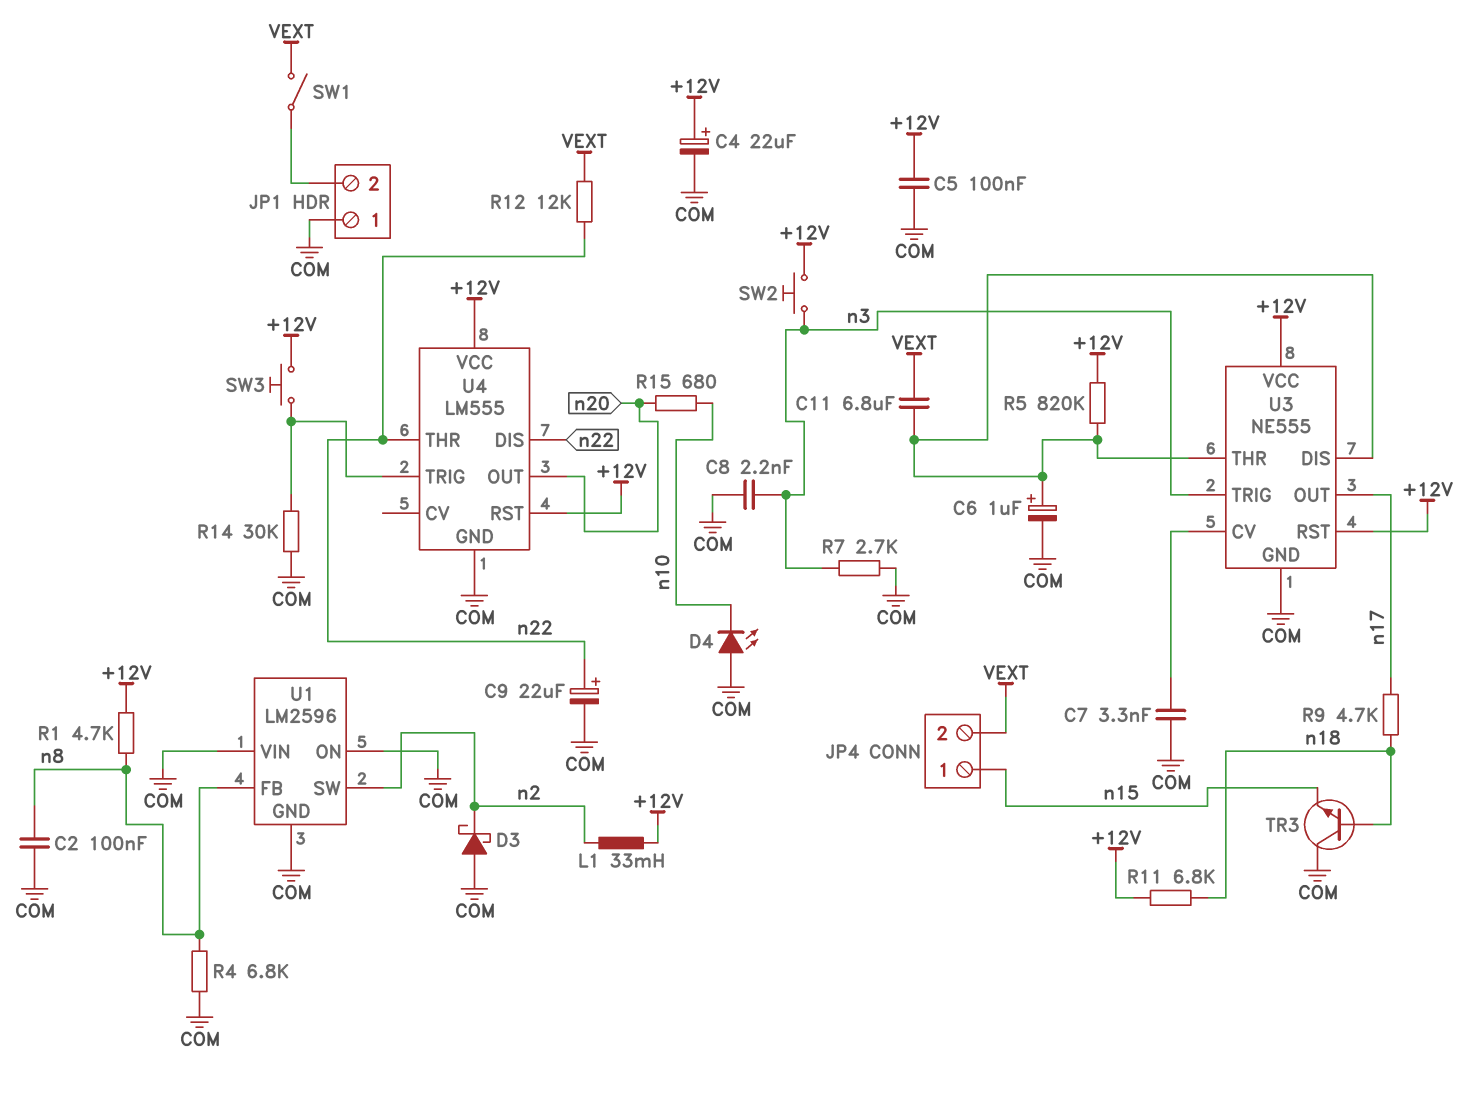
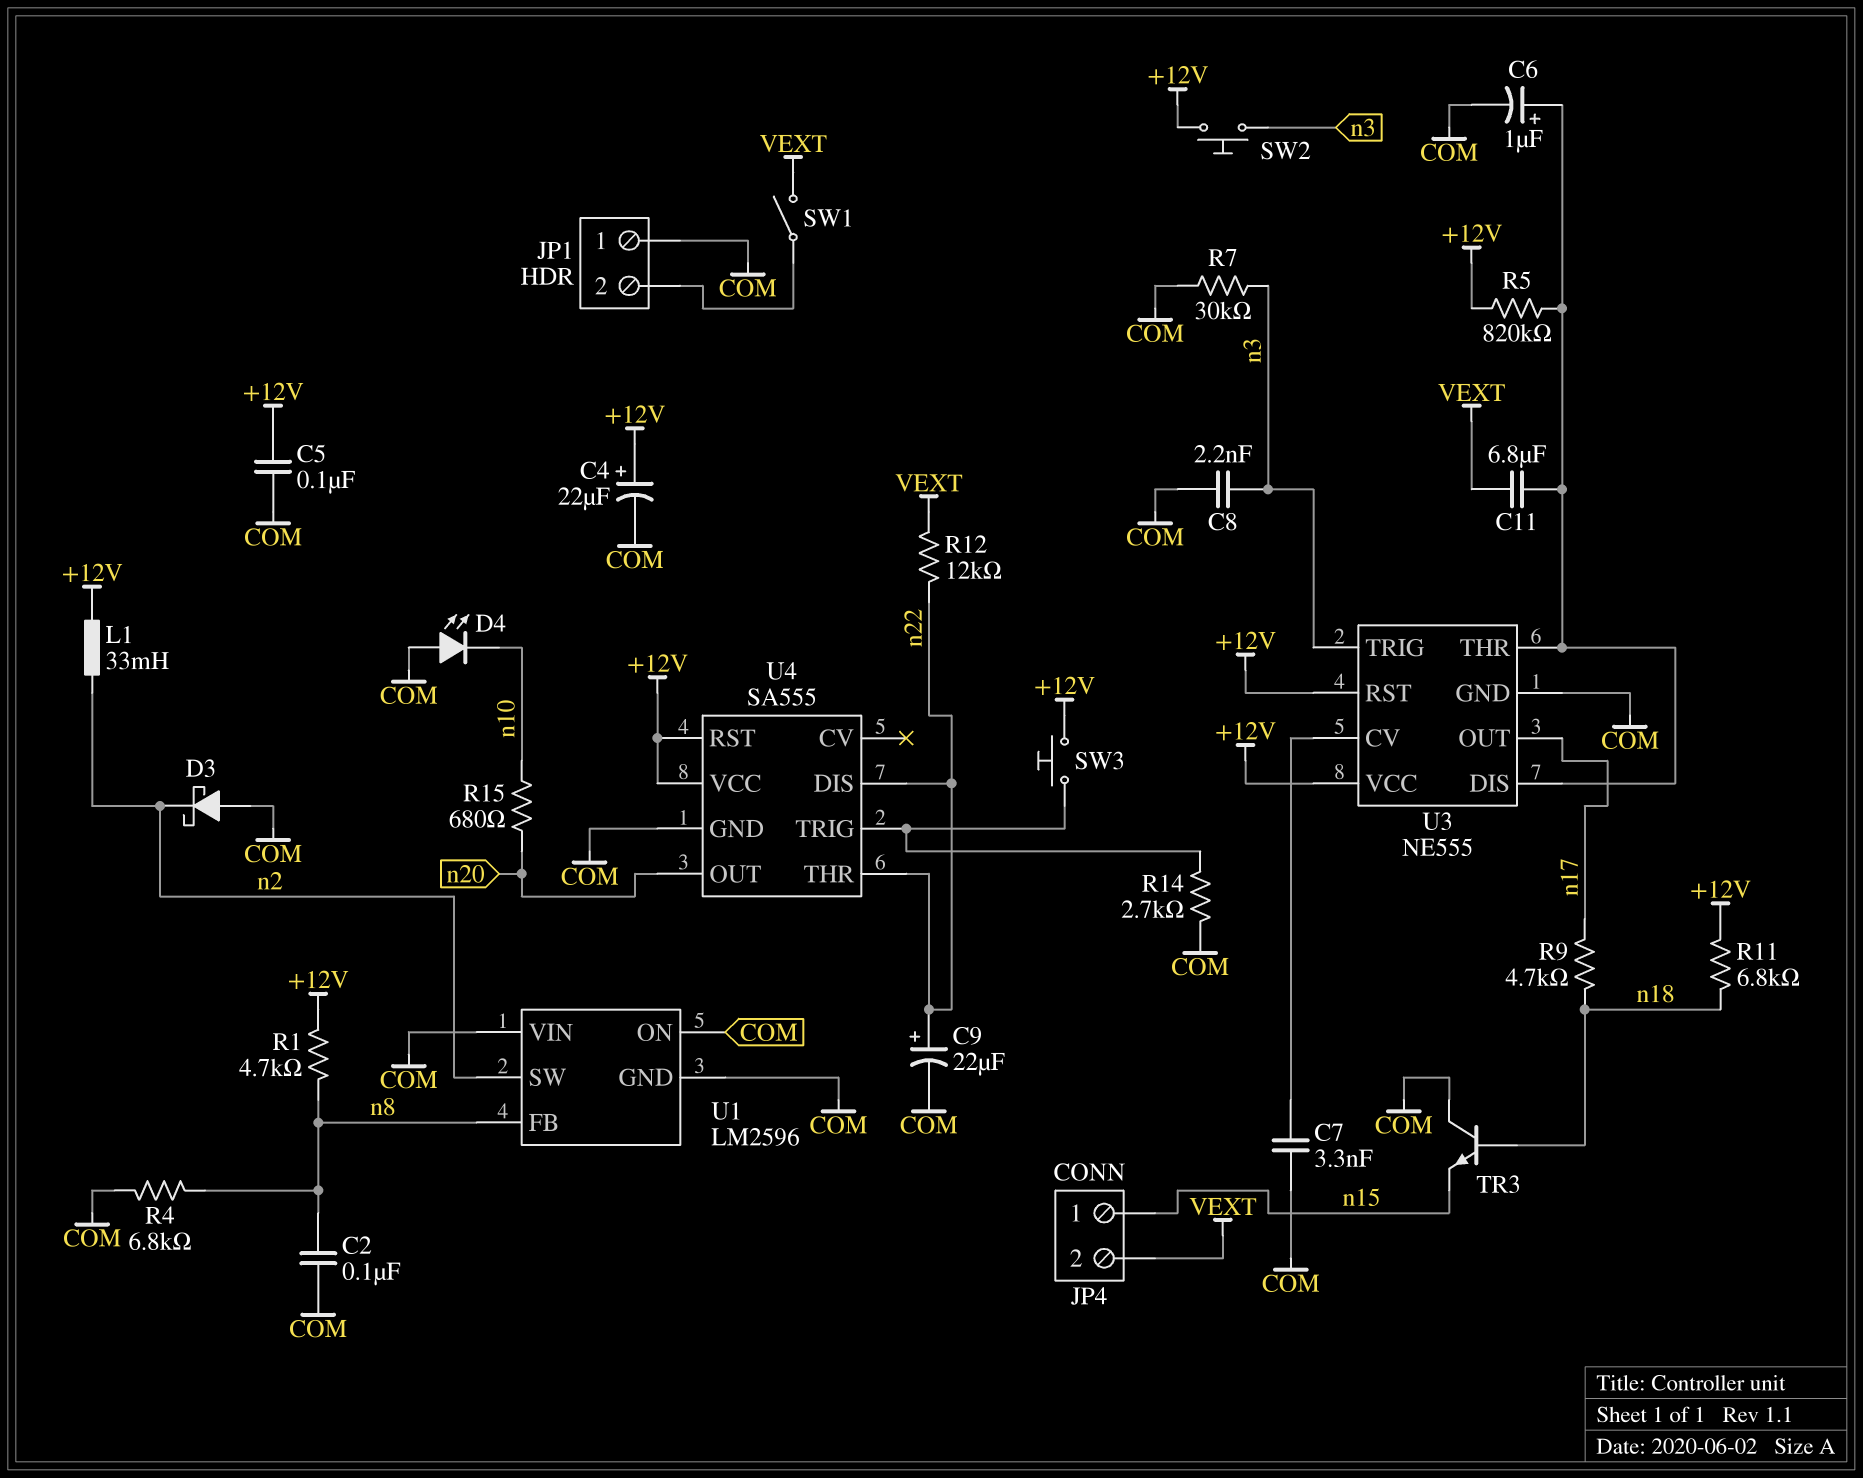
R7: 2.7k (COM, n3) -> 30k (COM, n3)
R14: 30k (COM, U4/TRIG) -> 2.7k (COM, U4/TRIG)
U4: LM555 -> SA555

